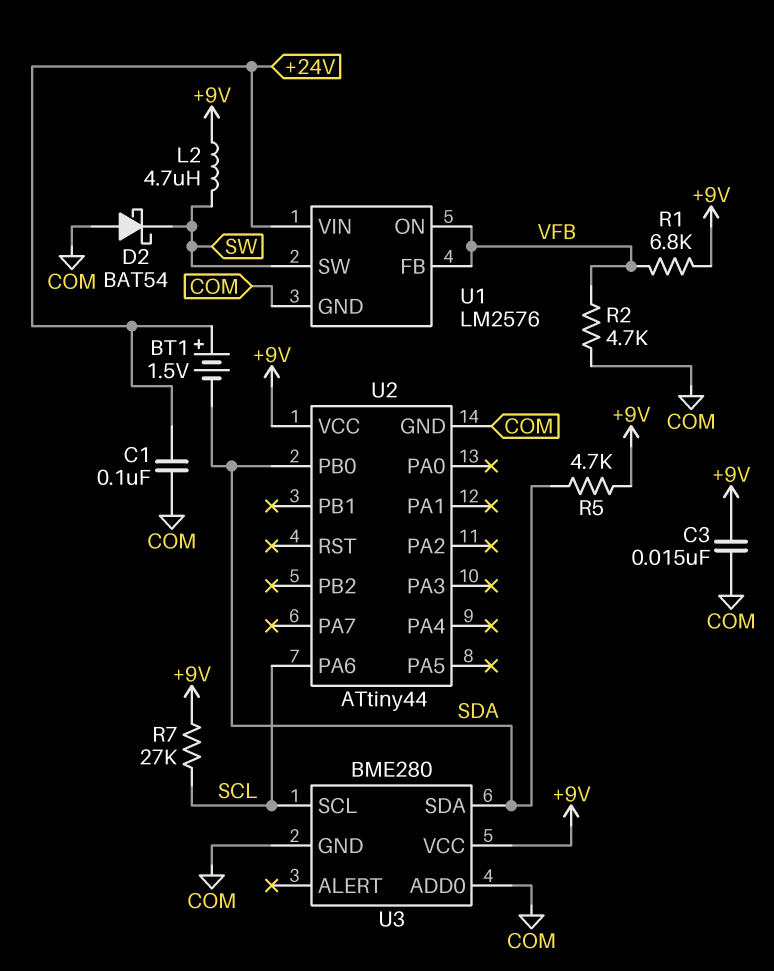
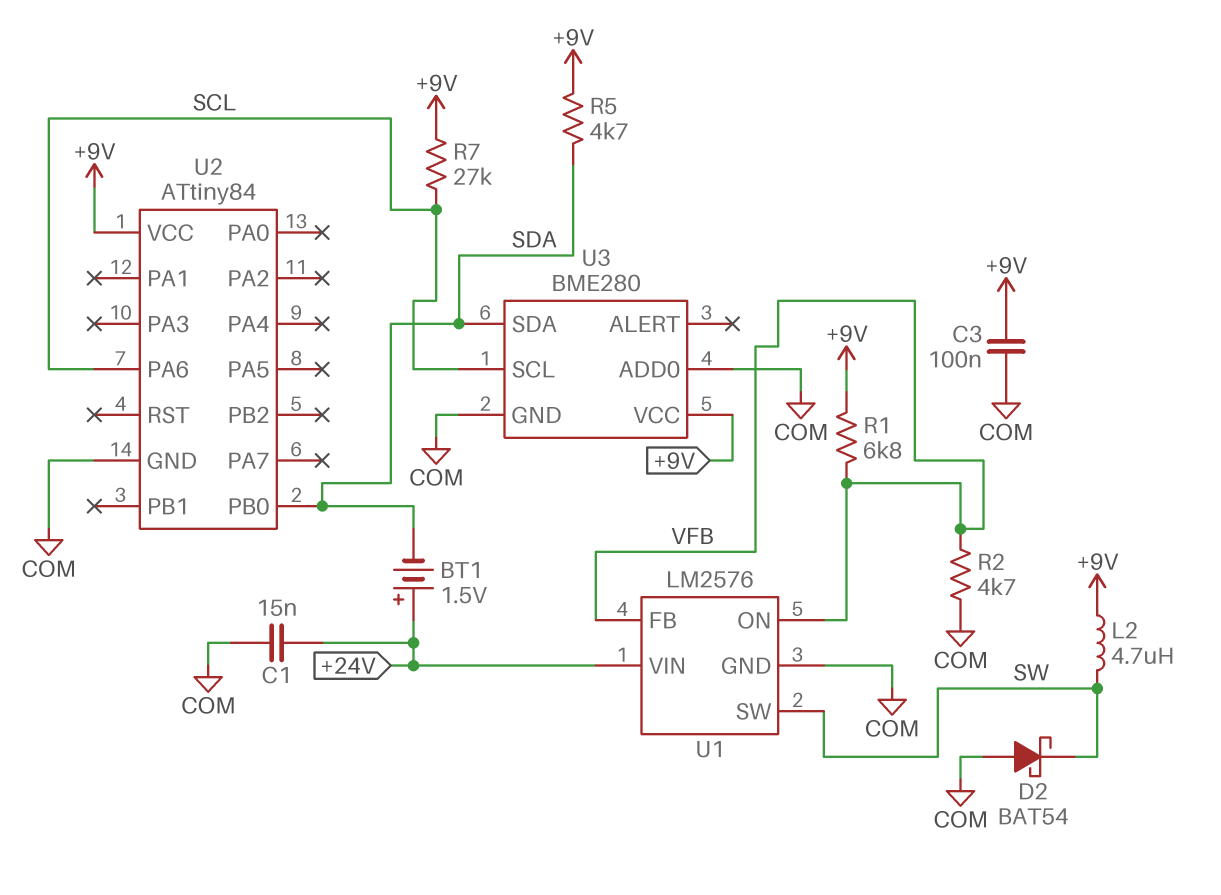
C1: 100nF (+24V, COM) -> 15nF (+24V, COM)
C3: 15nF (+9V, COM) -> 100nF (+9V, COM)
U2: ATtiny44 -> ATtiny84

